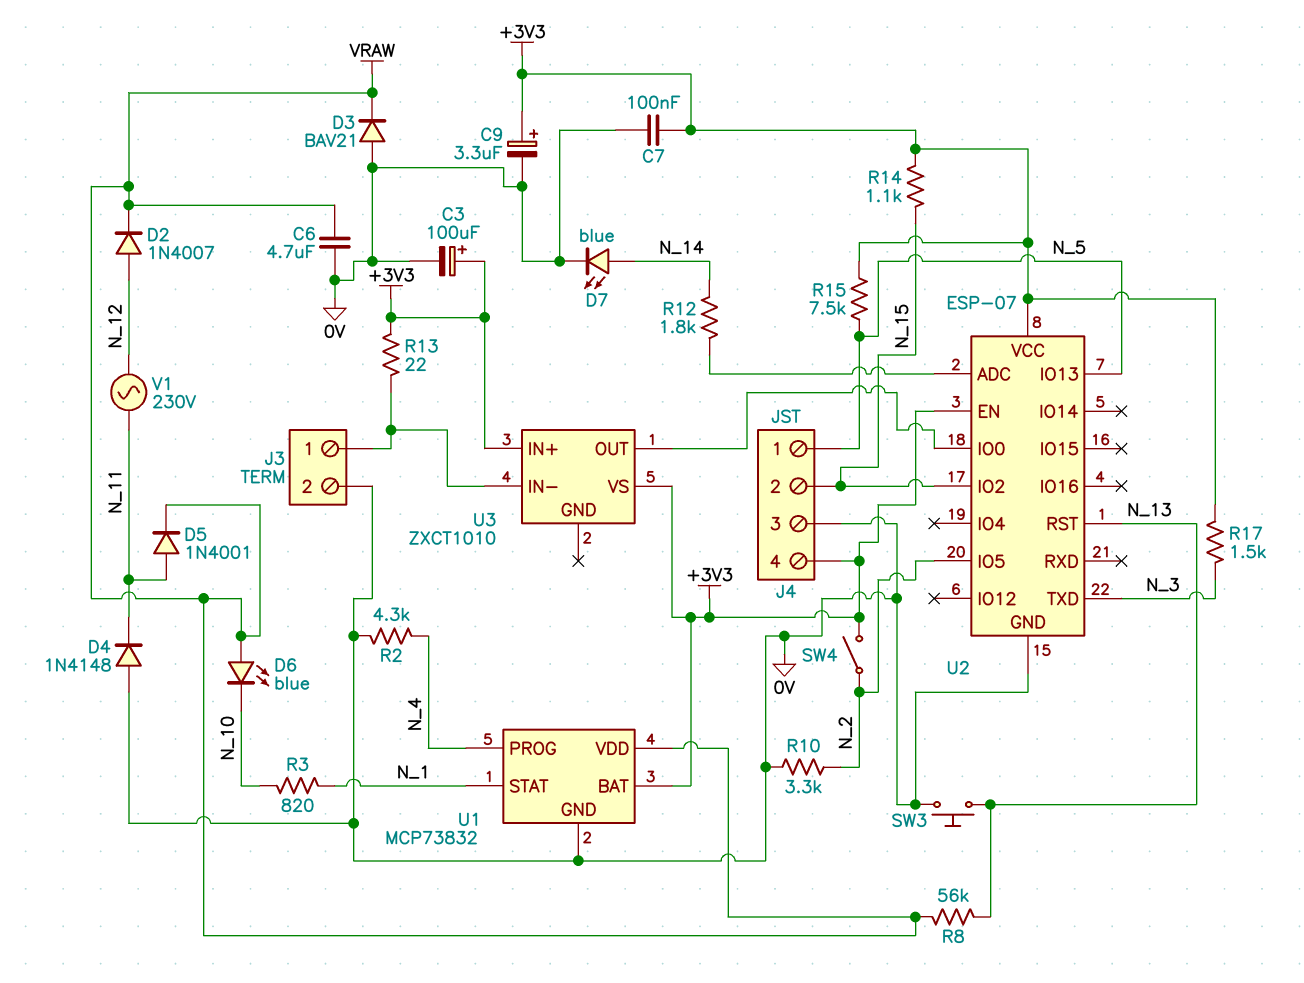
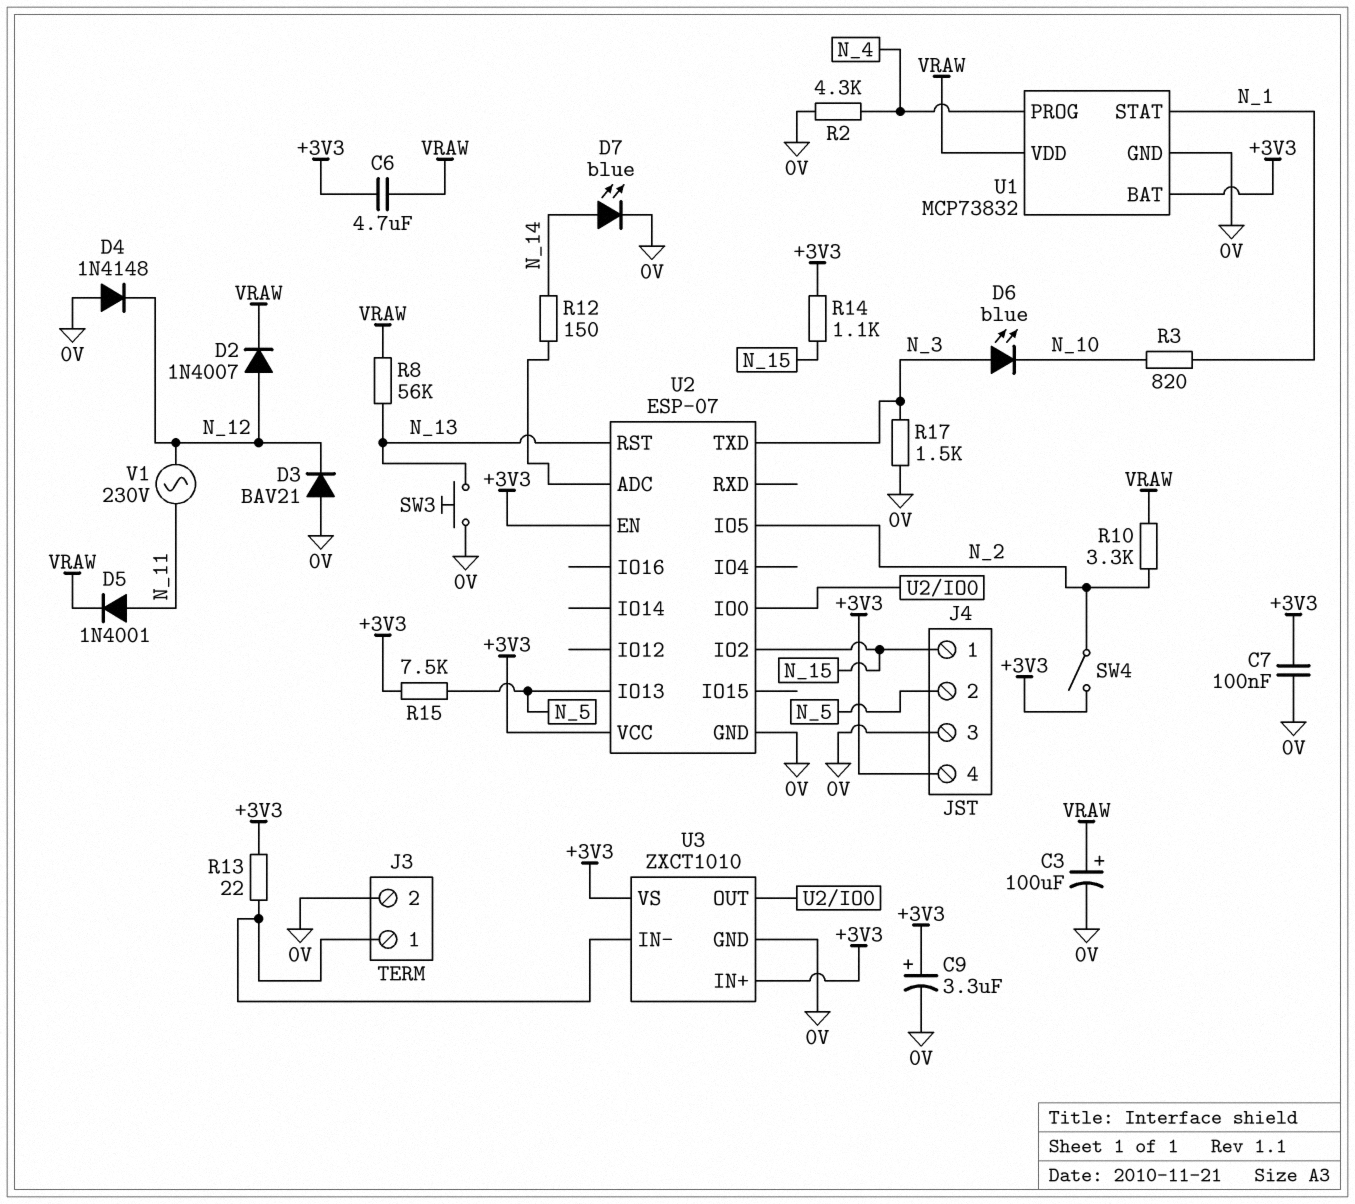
C3: 100uF (plus +3V3, minus 0V) -> 100uF (plus VRAW, minus 0V)
C6: 4.7uF (0V, VRAW) -> 4.7uF (+3V3, VRAW)
D3: diode BAV21 (A 0V, K VRAW) -> diode BAV21 (A 0V, K N_12)
D4: diode 1N4148 (A 0V, K N_11) -> diode 1N4148 (A 0V, K N_12)
D6: LED blue (A VRAW, K N_10) -> LED blue (A N_3, K N_10)
J4 pin 1: N_5 -> N_15
J4 pin 2: N_15 -> N_5
R10: 3.3k (0V, N_2) -> 3.3k (N_2, VRAW)
R12: 1.8k (N_14, U2/ADC) -> 150 (N_14, U2/ADC)
R17: 1.5k (+3V3, N_3) -> 1.5k (0V, N_3)
U3 pin GND: none -> 0V

